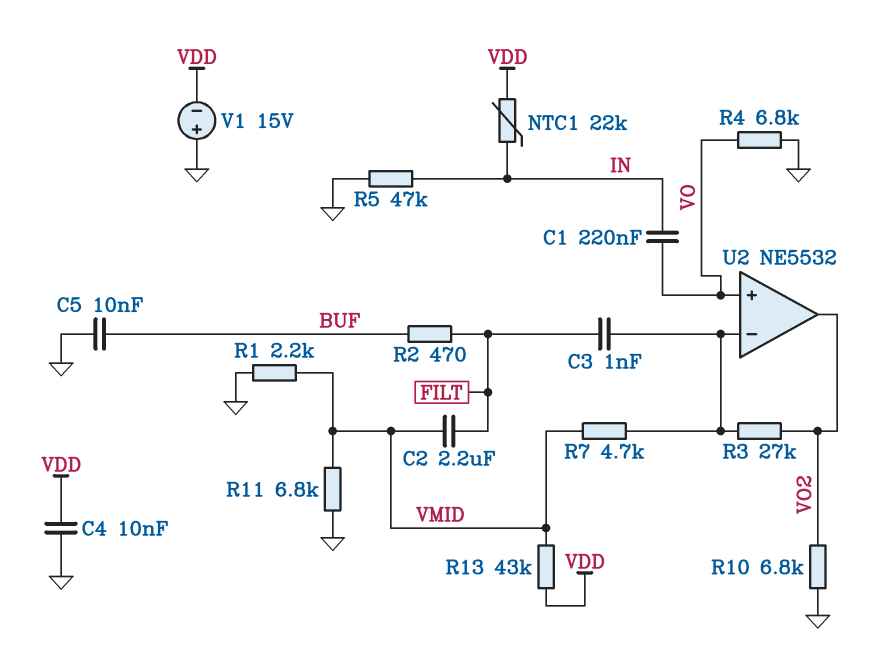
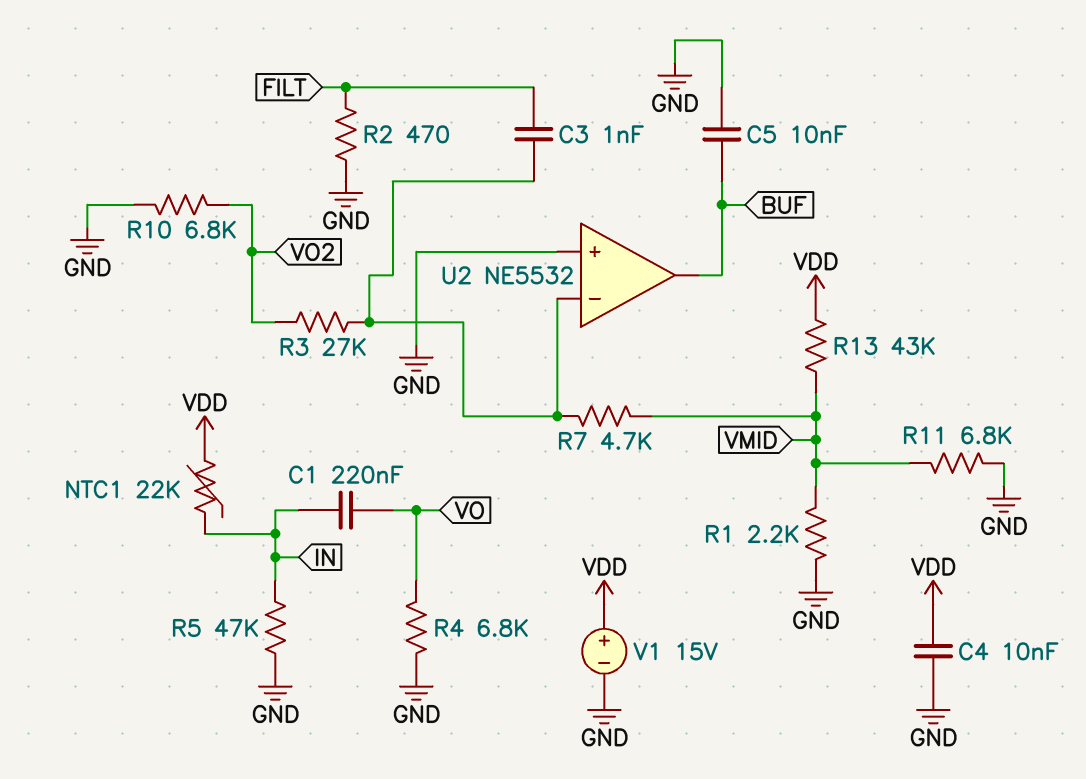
C2: 2.2uF (FILT, VMID) -> none
R2: 470 (BUF, FILT) -> 470 (FILT, GND)
U2 pin in+: VO -> GND
U2 pin out: VO2 -> BUF
V1: 15V (plus GND, minus VDD) -> 15V (plus VDD, minus GND)

